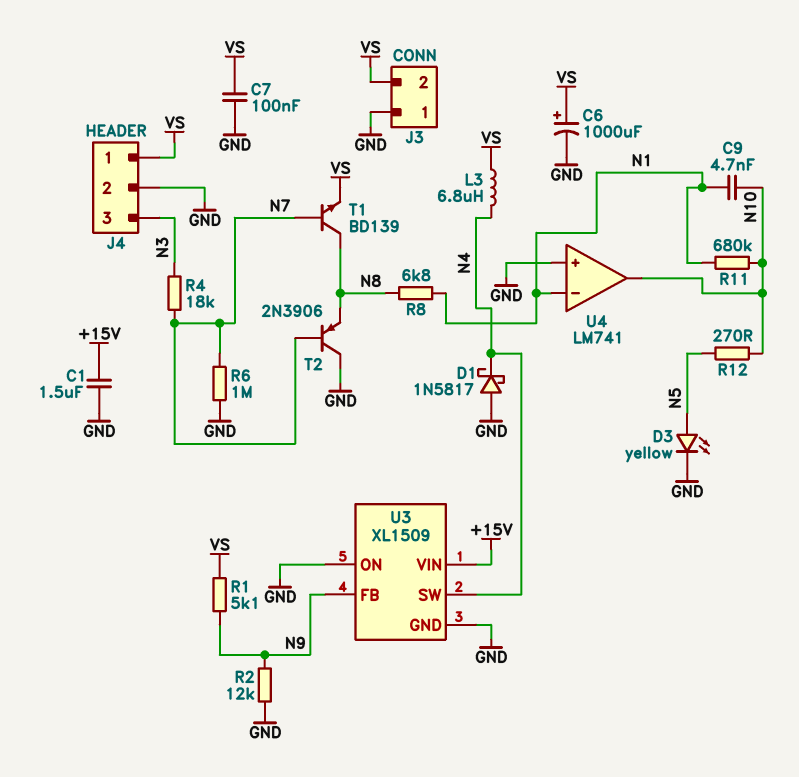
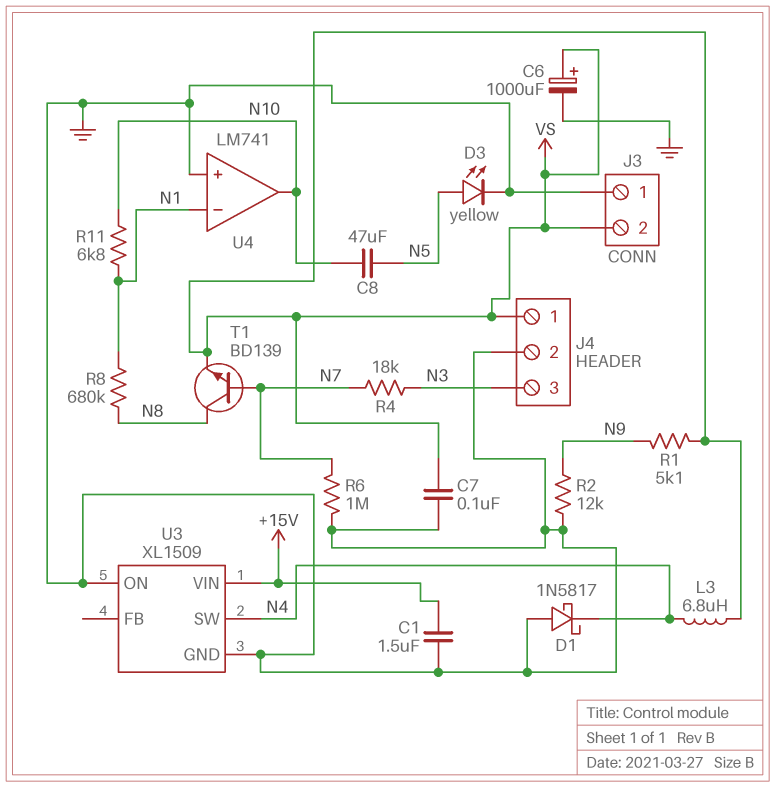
C8: none -> 47uF (N5, N10)
C9: 4.7nF (N1, N10) -> none
R8: 6.8k (N1, N8) -> 680k (N1, N8)
R11: 680k (N1, N10) -> 6.8k (N1, N10)
R12: 270 (N5, N10) -> none
T2: PNP 2N3906 (B N7, C GND, E N8) -> none
U3 pin FB: N9 -> none

